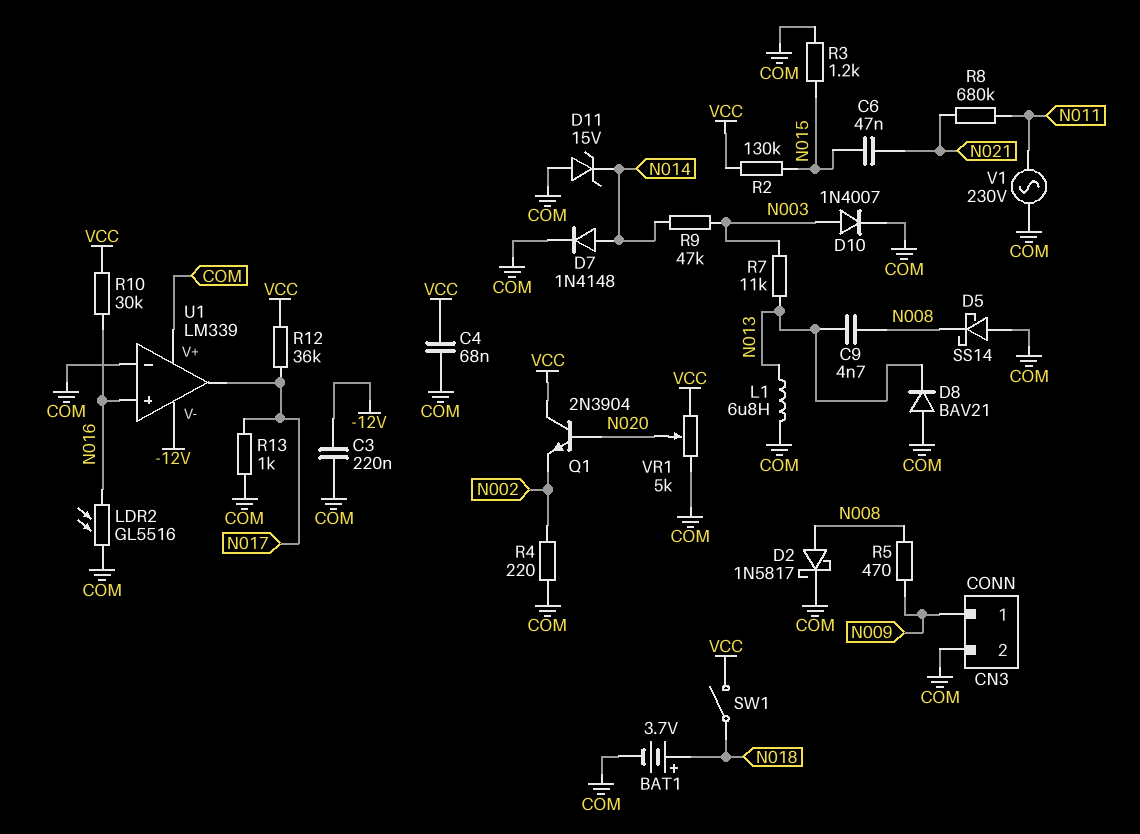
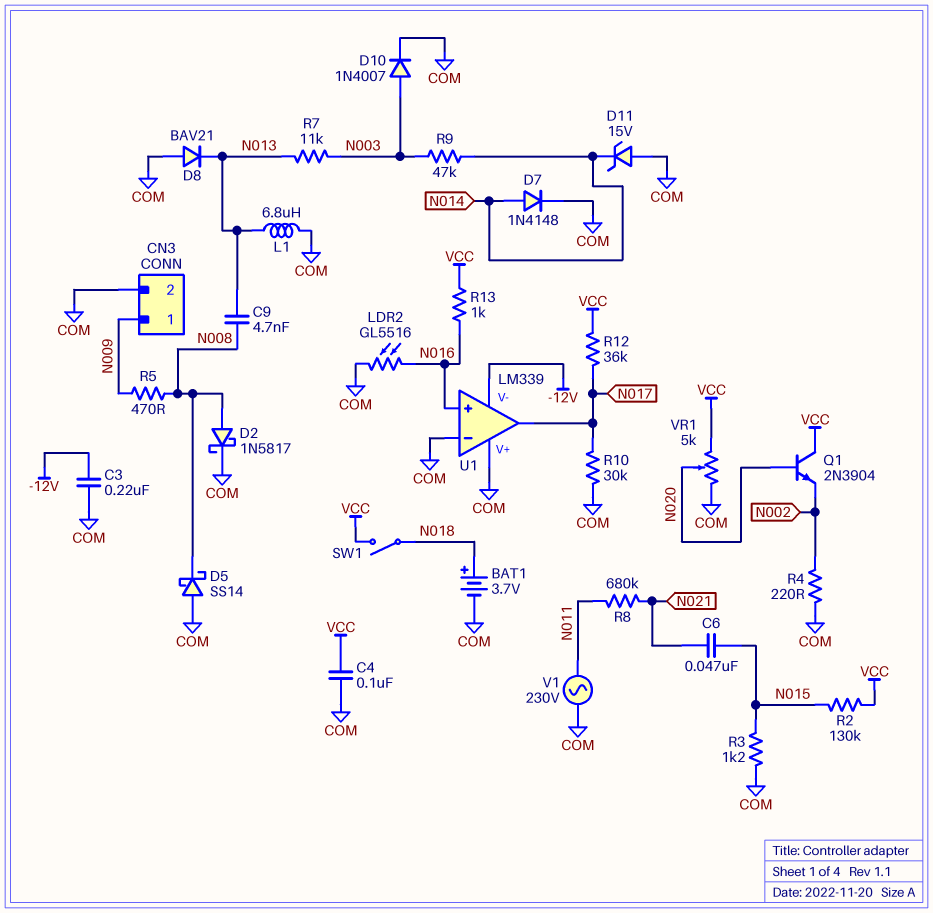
C4: 68nF (COM, VCC) -> 100nF (COM, VCC)
R10: 30k (N016, VCC) -> 30k (COM, N017)
R13: 1k (COM, N017) -> 1k (N016, VCC)

